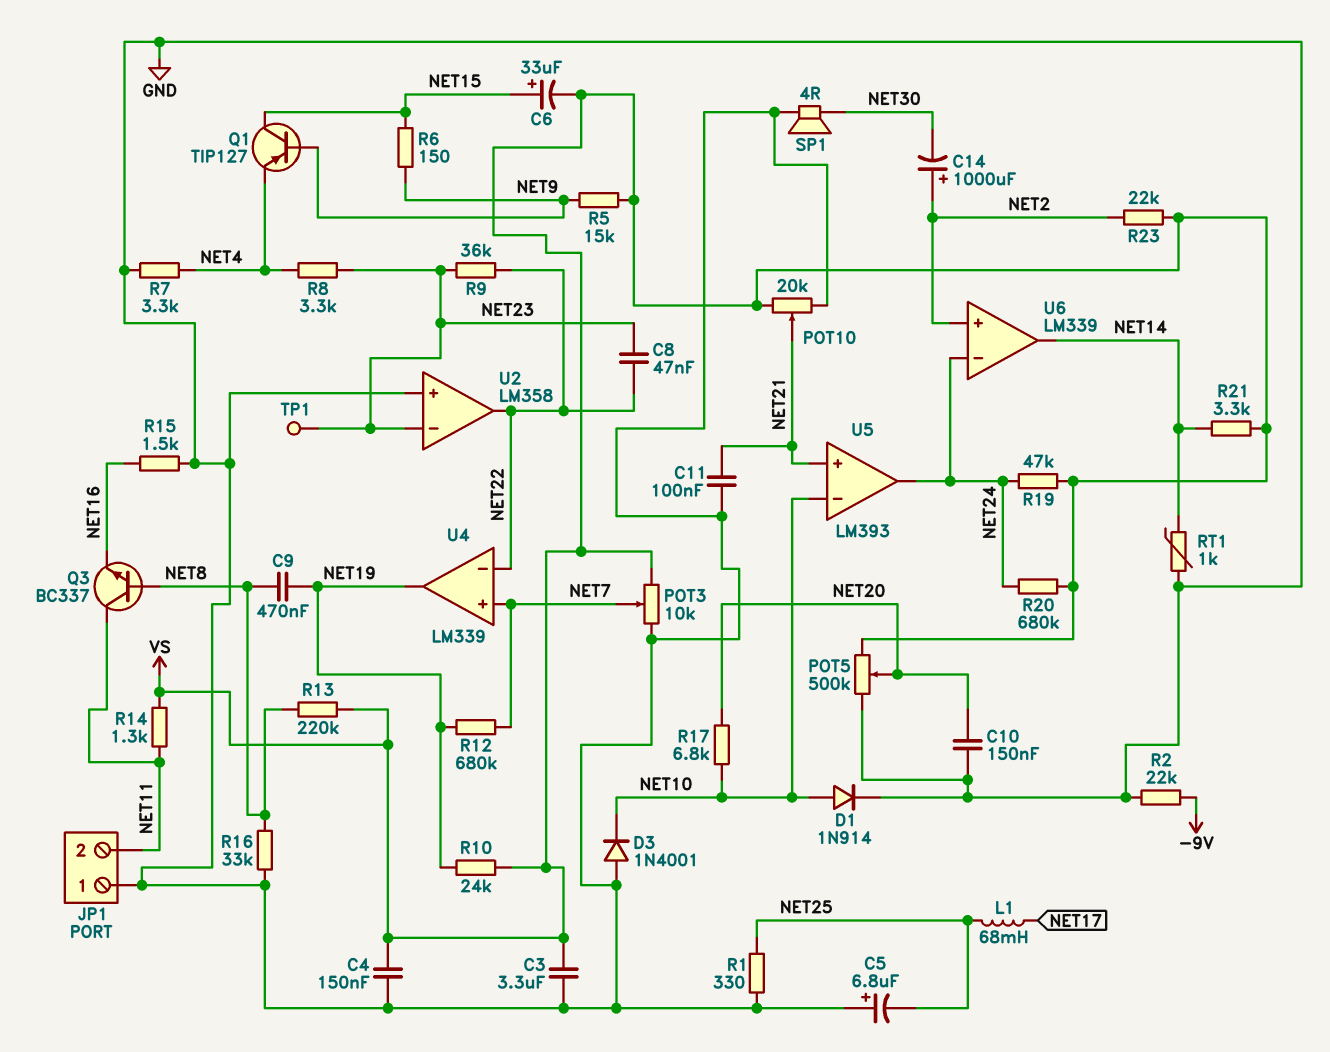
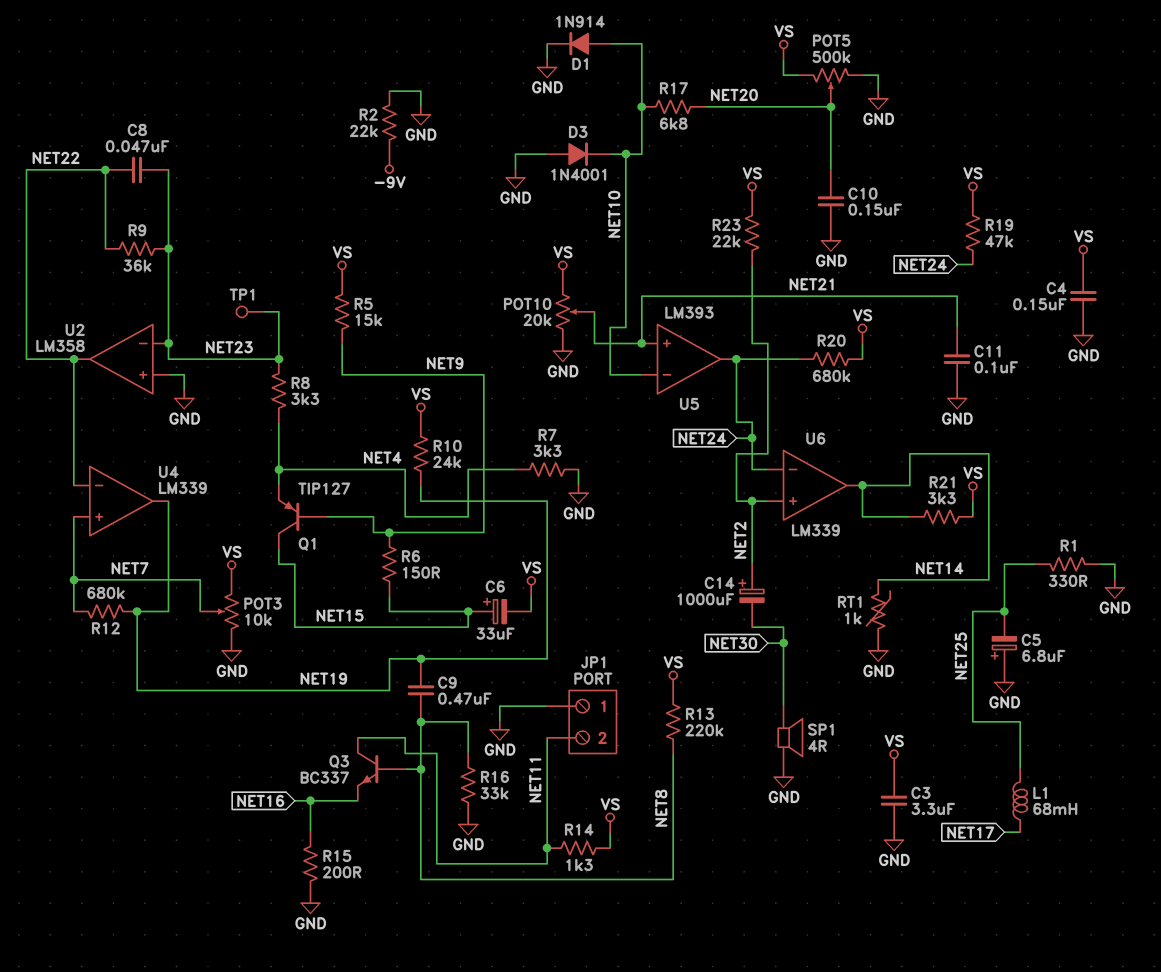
R15: 1.5k (GND, NET16) -> 200 (GND, NET16)

